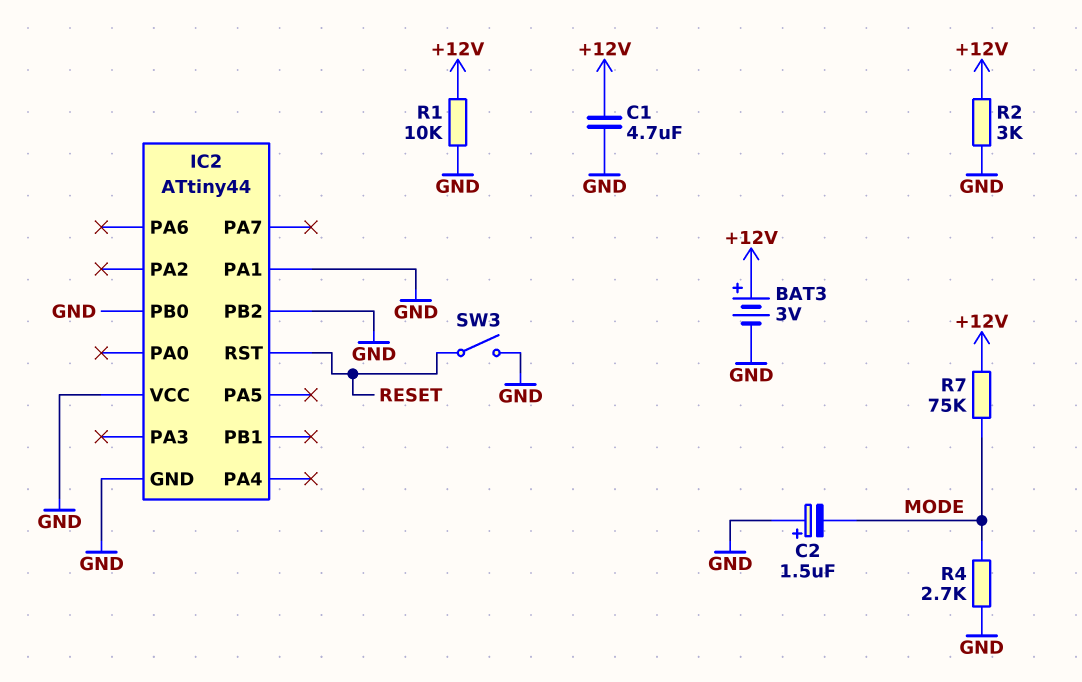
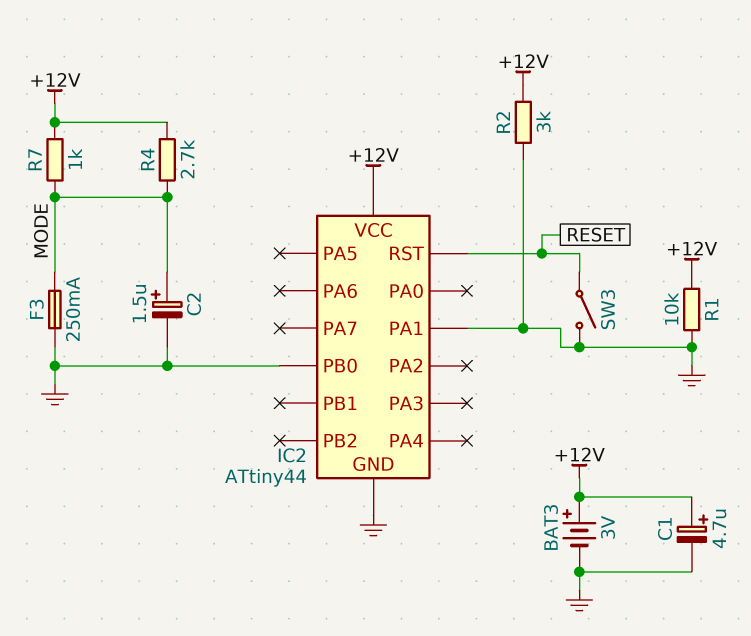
C1: 4.7uF (+12V, GND) -> 4.7uF (plus +12V, minus GND)
C2: 1.5uF (plus GND, minus MODE) -> 1.5uF (plus MODE, minus GND)
F3: none -> 250mA (GND, MODE)
IC2 pin PB2: GND -> none
IC2 pin VCC: GND -> +12V
R4: 2.7k (GND, MODE) -> 2.7k (+12V, MODE)
R7: 75k (+12V, MODE) -> 1k (+12V, MODE)

